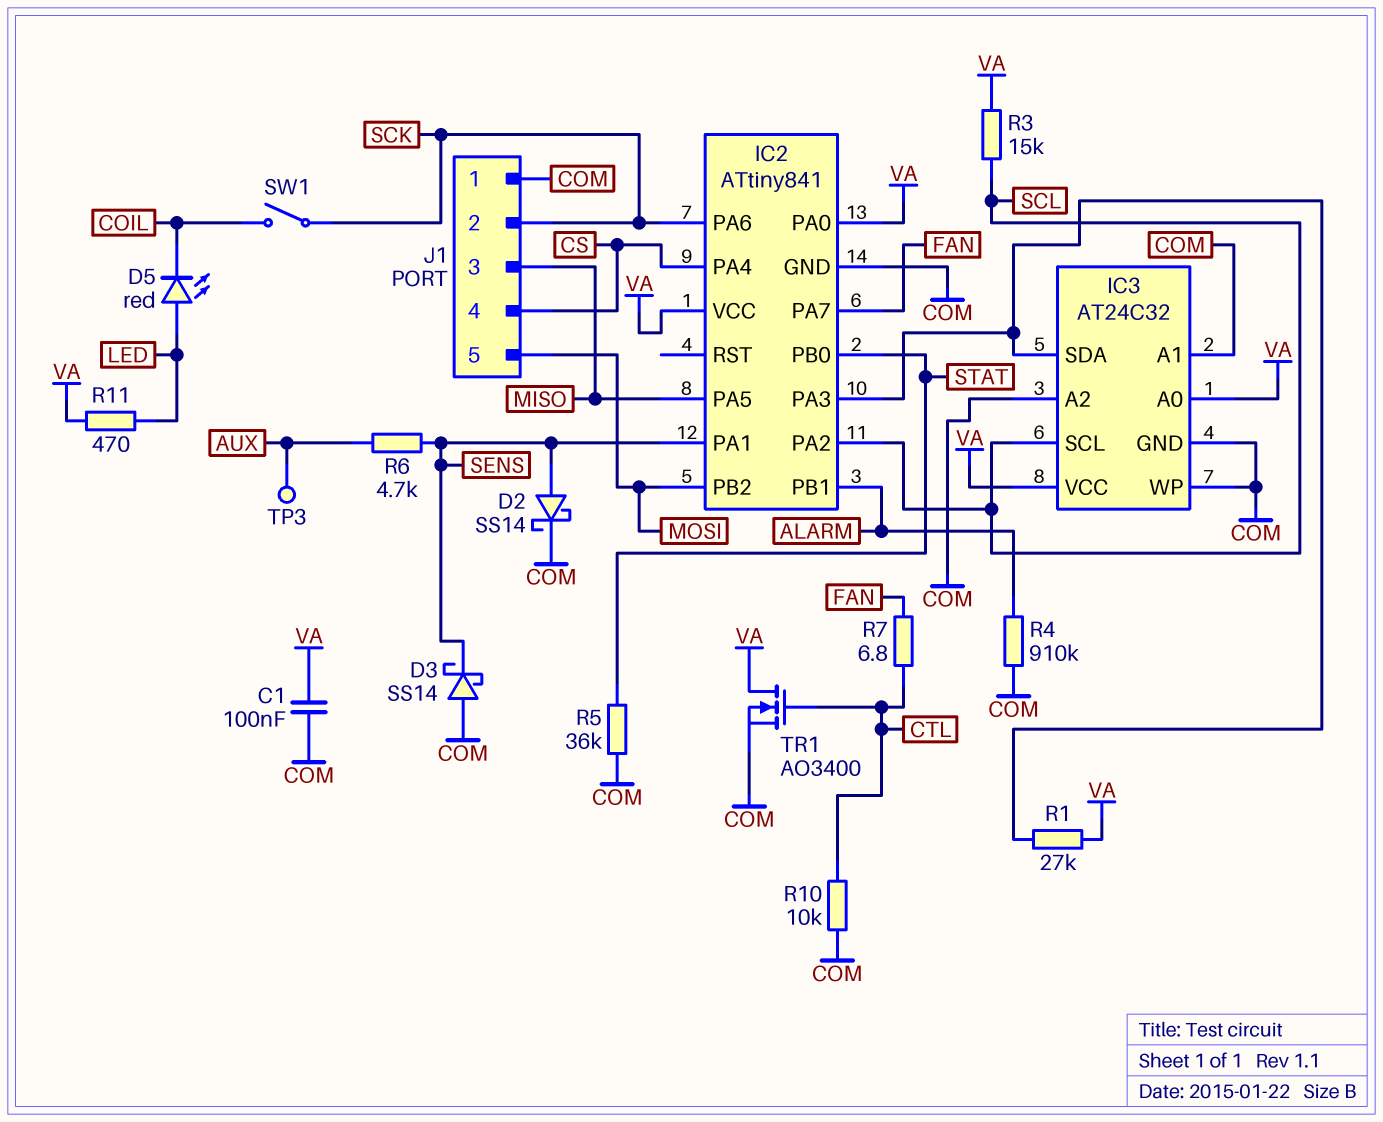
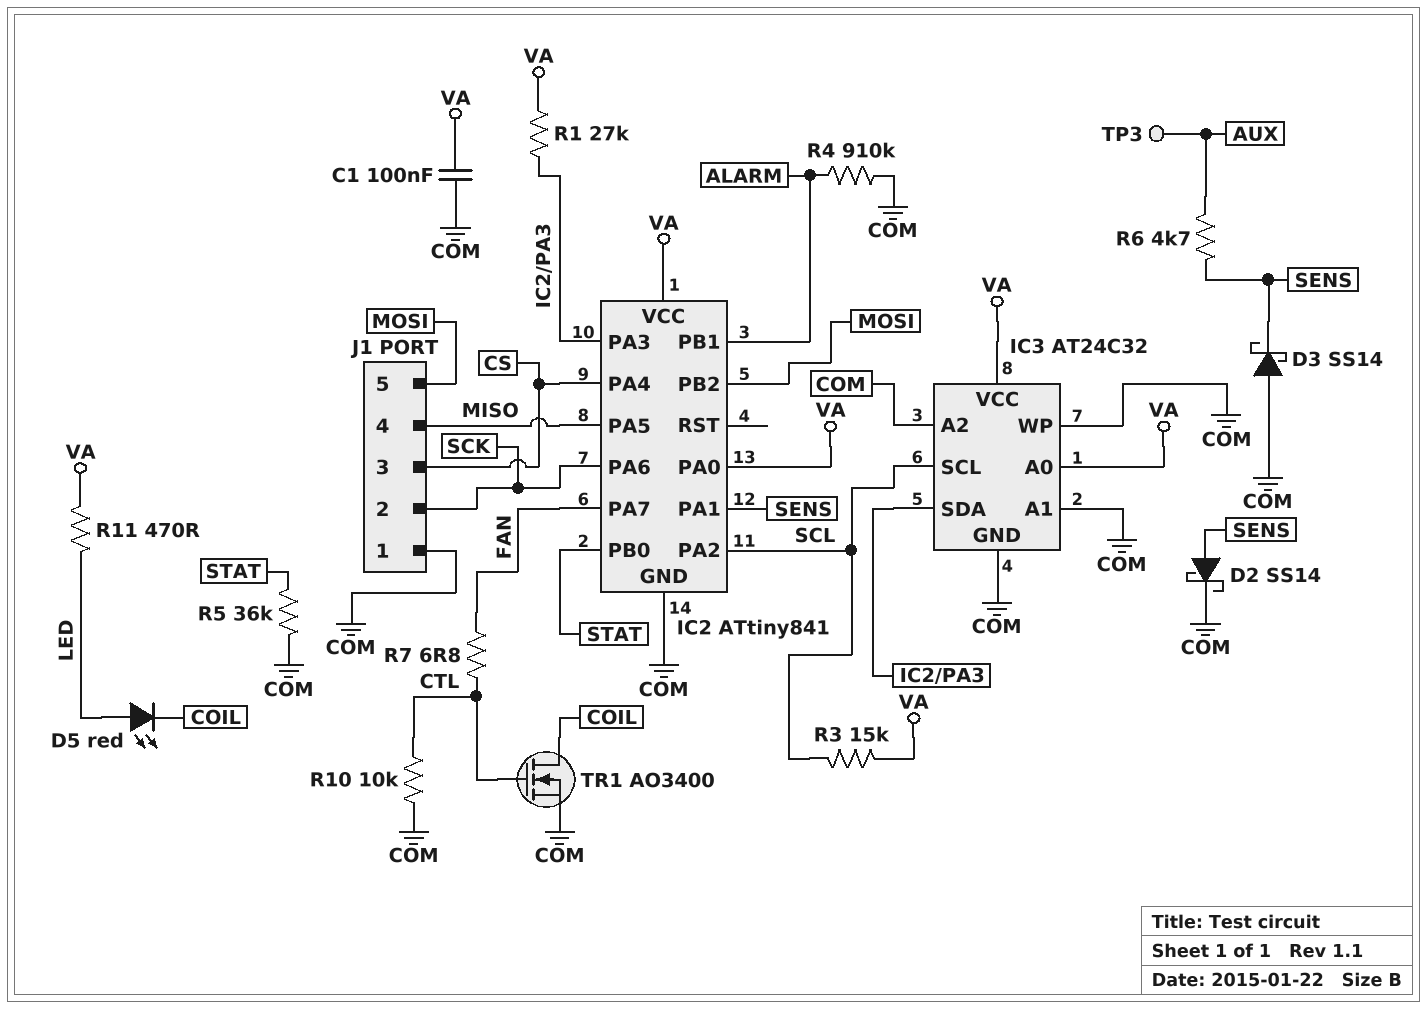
J1 pin 3: MISO -> CS
J1 pin 4: CS -> MISO
SW1: switch (COIL, SCK) -> none
TR1: NMOS AO3400 (G CTL, D VA, S COM) -> NMOS AO3400 (G CTL, D COIL, S COM)

